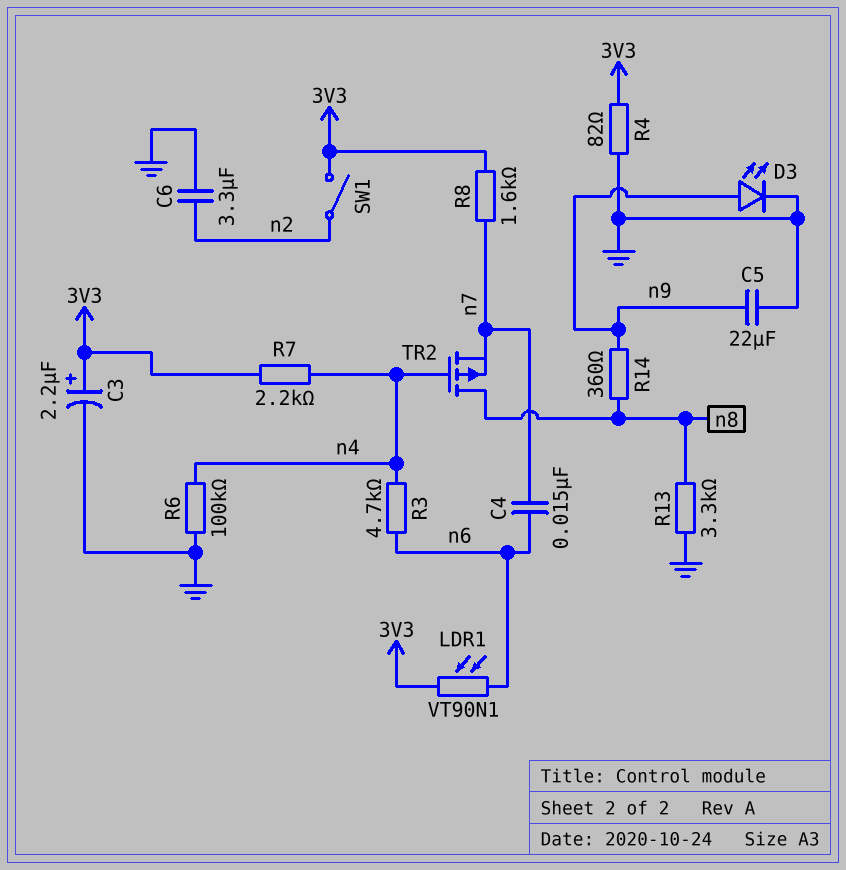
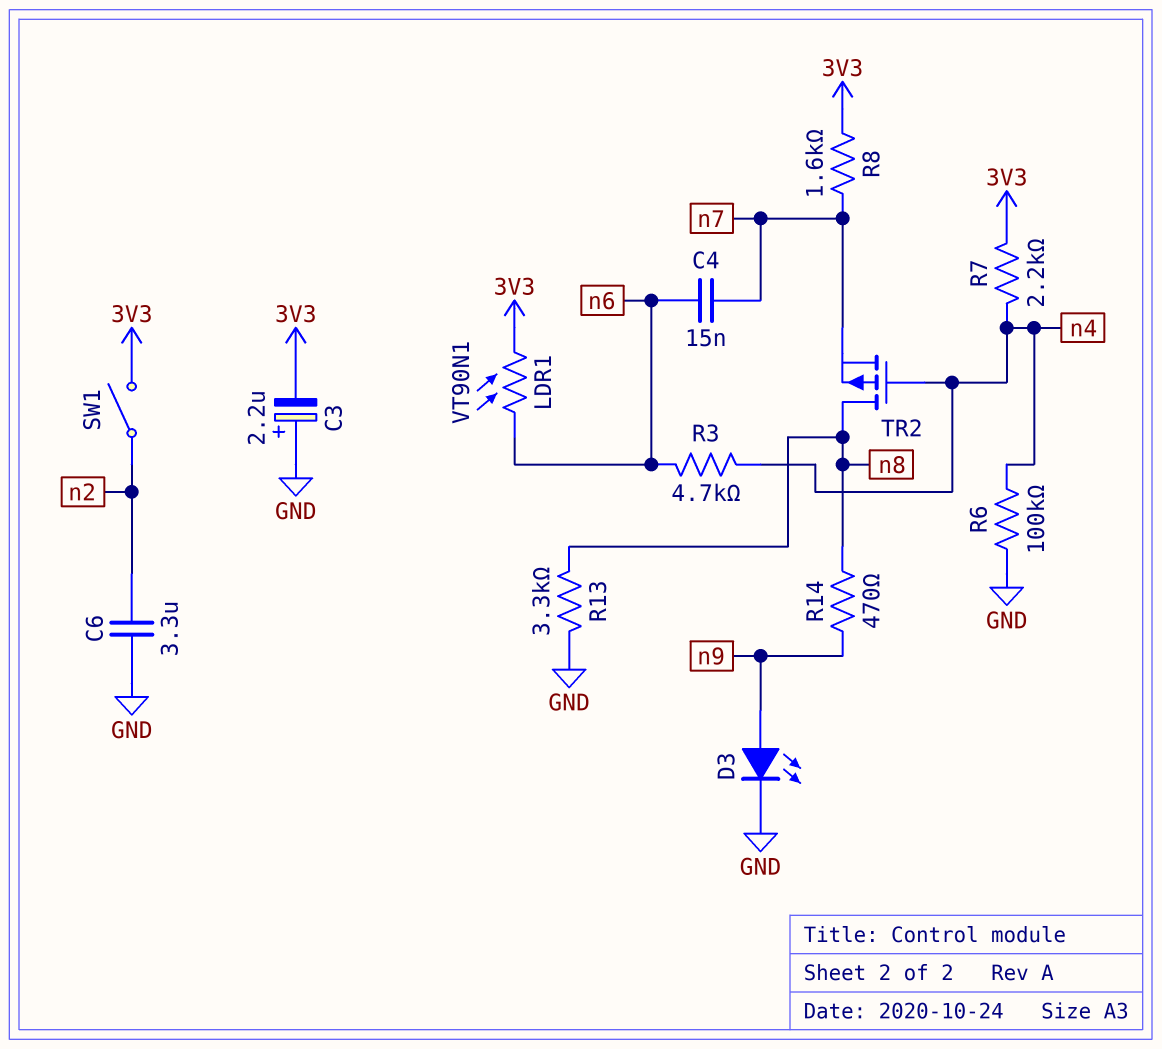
C3: 2.2uF (plus 3V3, minus GND) -> 2.2uF (plus GND, minus 3V3)
C5: 22uF (GND, n9) -> none
R4: 82 (3V3, GND) -> none
R14: 360 (n8, n9) -> 470 (n8, n9)

